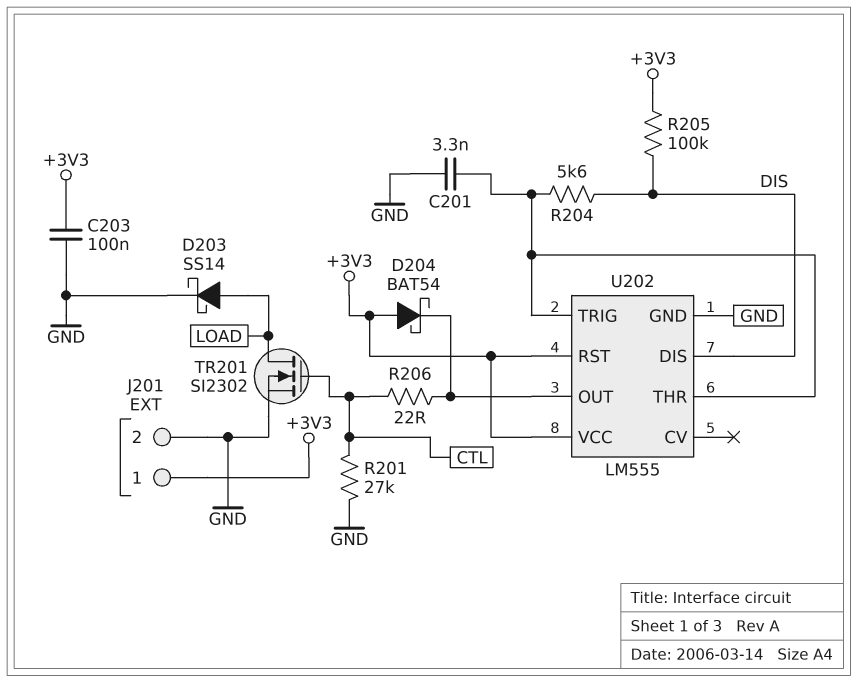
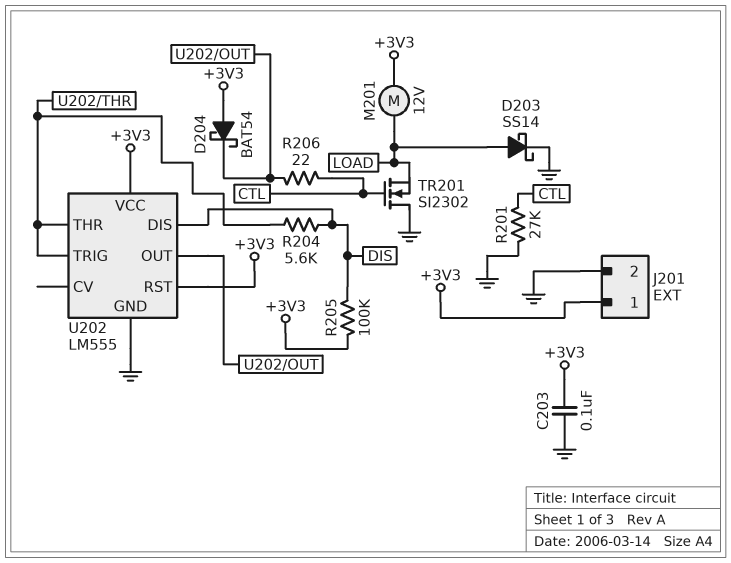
C201: 3.3nF (GND, U202/THR) -> none
M201: none -> motor 12V (+3V3, LOAD)
TR201: NMOS SI2302 (G CTL, D LOAD, S GND) -> NMOS SI2302 (G CTL, D GND, S LOAD)

